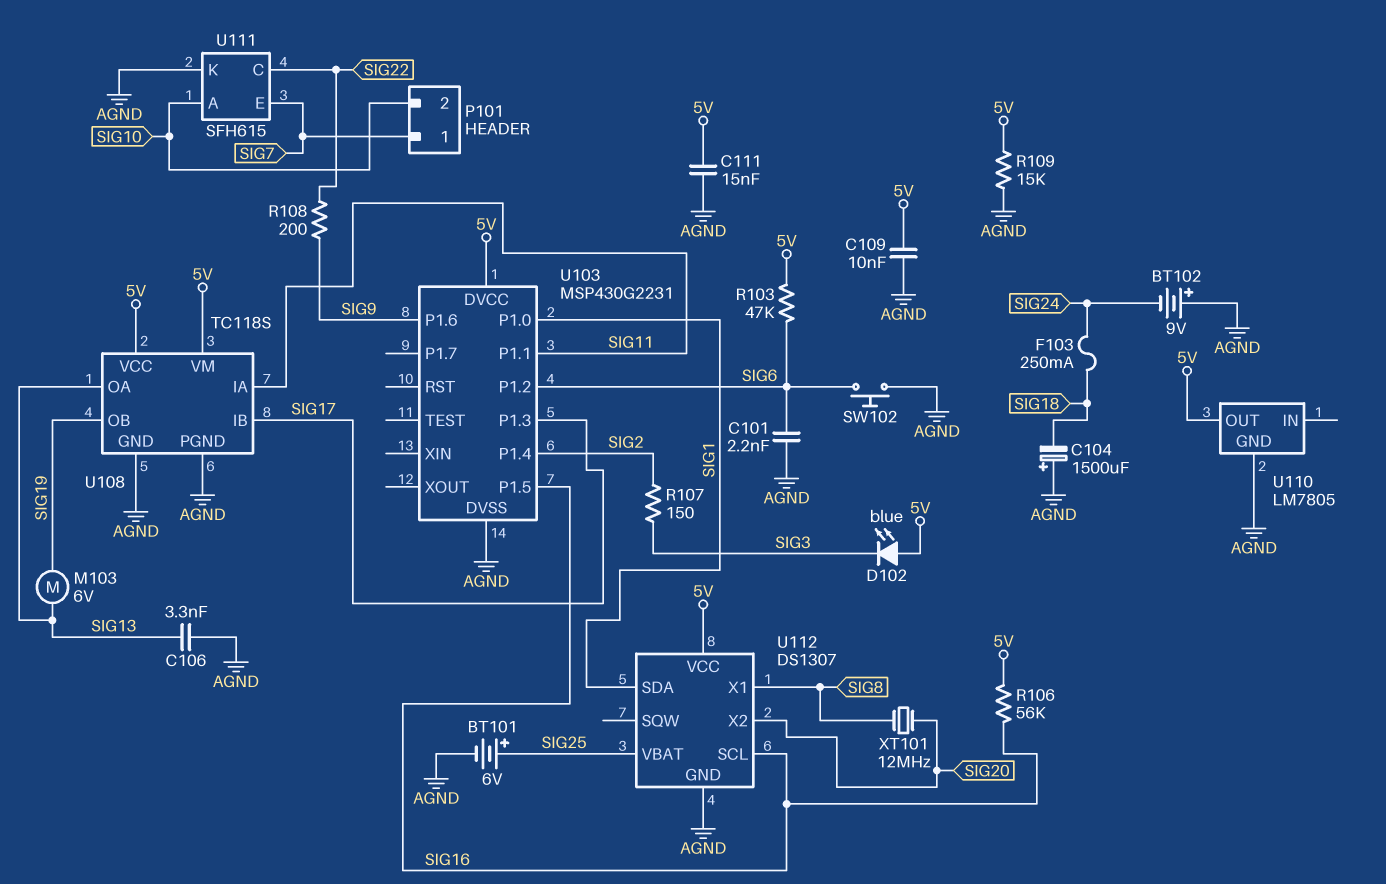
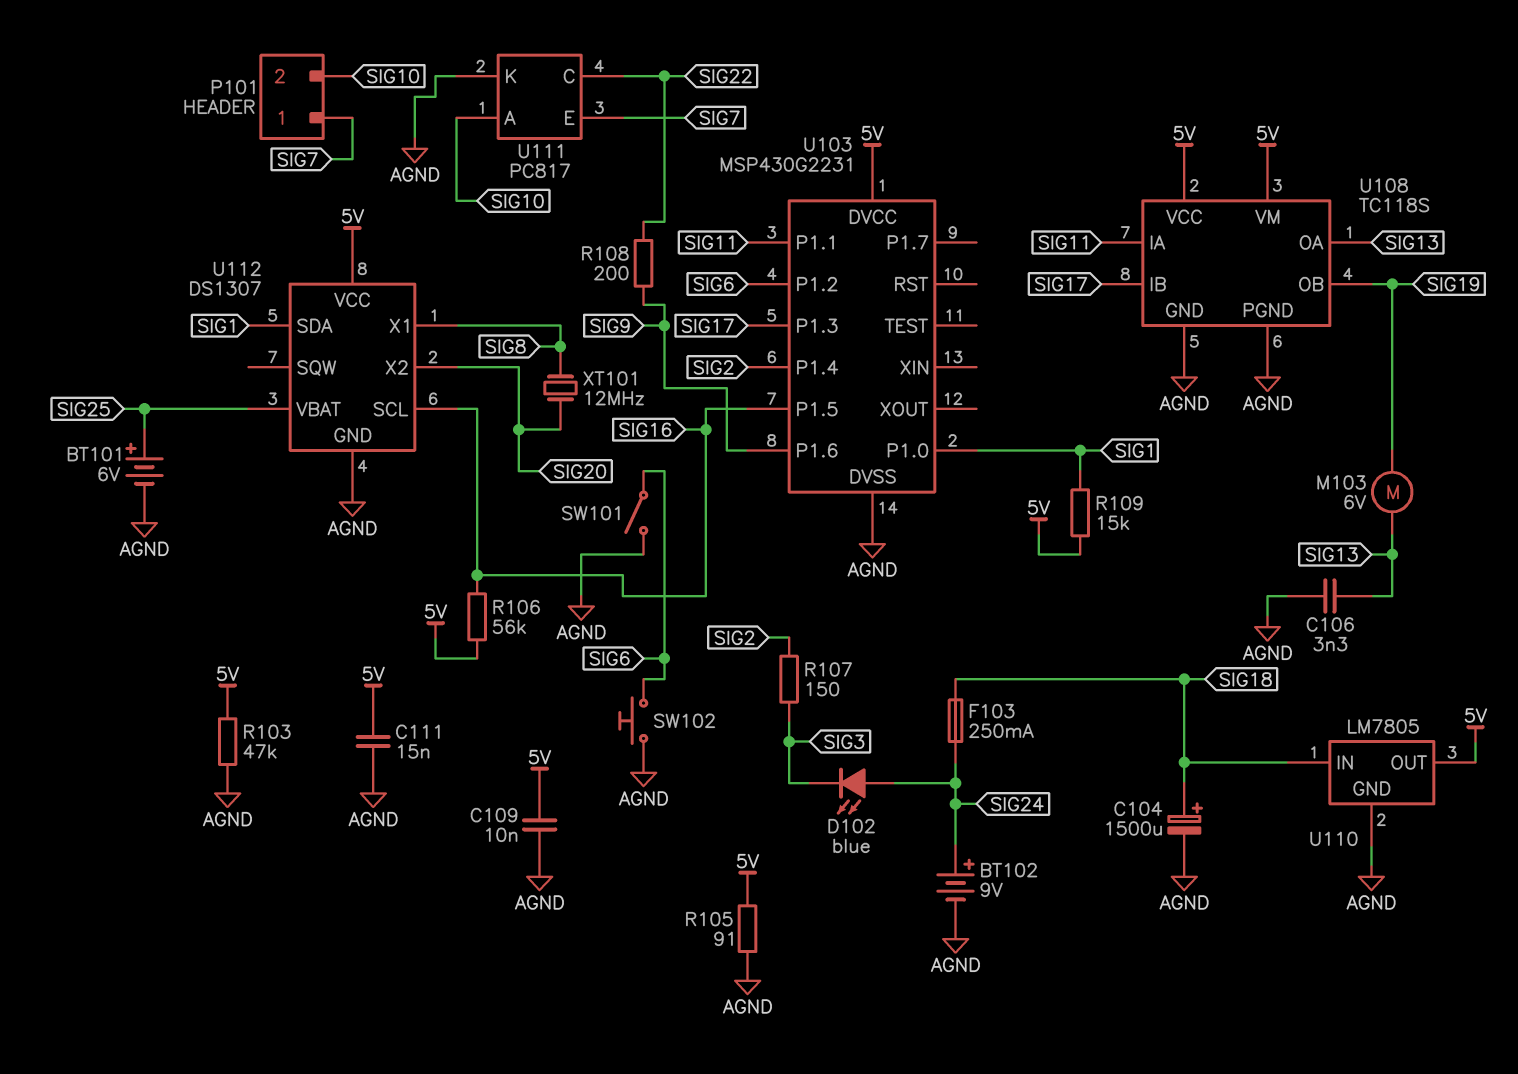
BT102: 9V (plus AGND, minus SIG24) -> 9V (plus SIG24, minus AGND)
C101: 2.2nF (AGND, SIG6) -> none
C104: 1500uF (plus AGND, minus SIG18) -> 1500uF (plus SIG18, minus AGND)
D102: LED blue (A 5V, K SIG3) -> LED blue (A SIG24, K SIG3)
R103: 47k (5V, SIG6) -> 47k (5V, AGND)
R105: none -> 91 (5V, AGND)
R109: 15k (5V, AGND) -> 15k (5V, SIG1)
SW101: none -> switch (AGND, SIG6)
U110 pin IN: none -> SIG18
U111: SFH615 -> PC817

